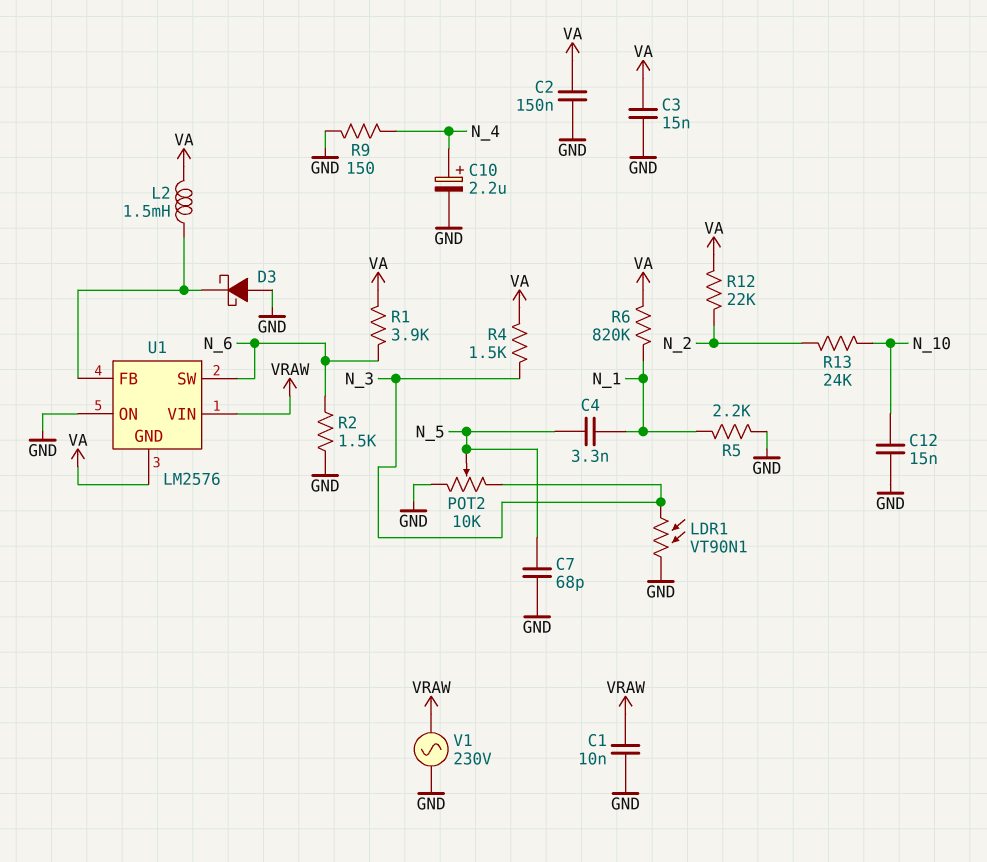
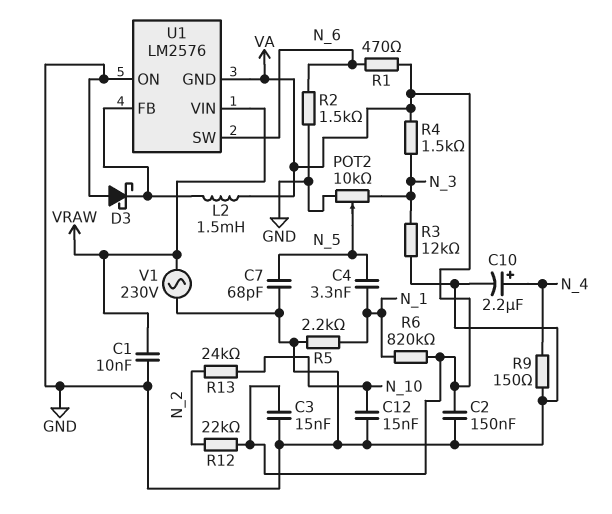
LDR1: VT90N1 (GND, N_3) -> none
R1: 3.9k (N_6, VA) -> 470 (N_6, VA)
R3: none -> 12k (GND, N_3)

